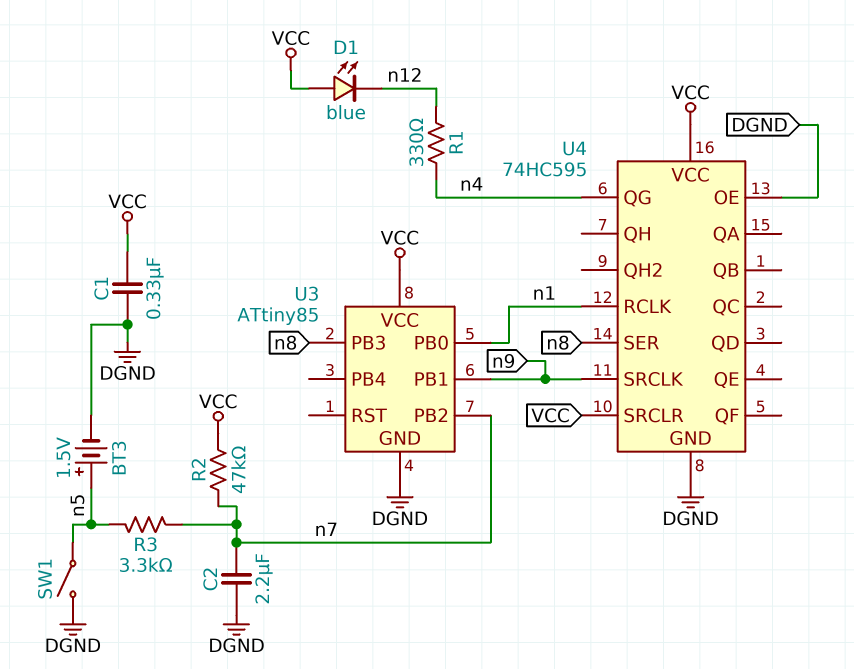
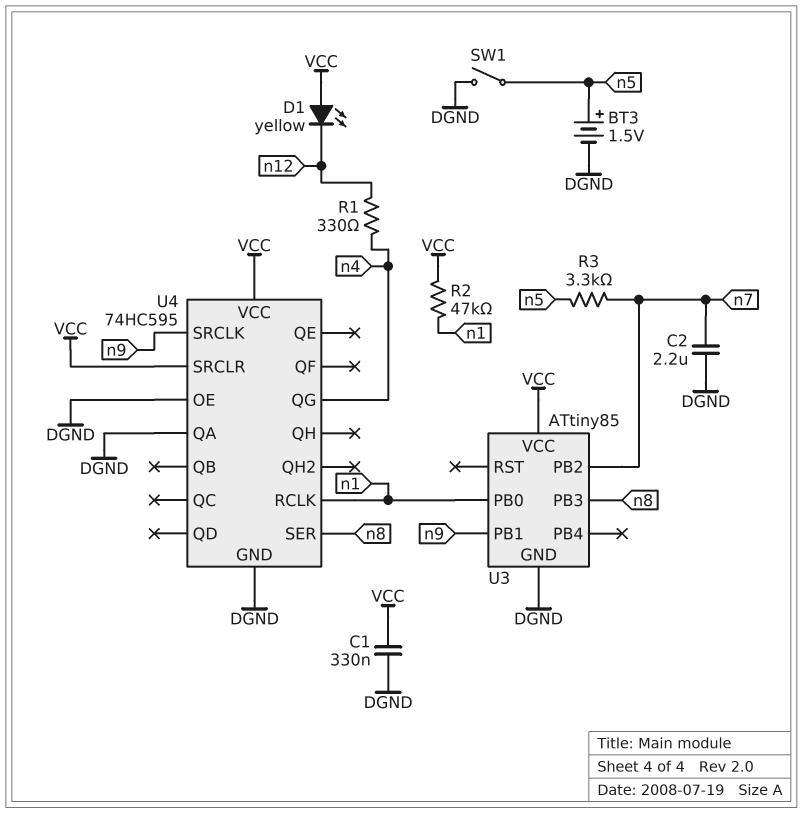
D1: LED blue (A VCC, K n12) -> LED yellow (A VCC, K n12)
R2: 47k (VCC, n7) -> 47k (VCC, n1)
U4 pin QA: none -> DGND

